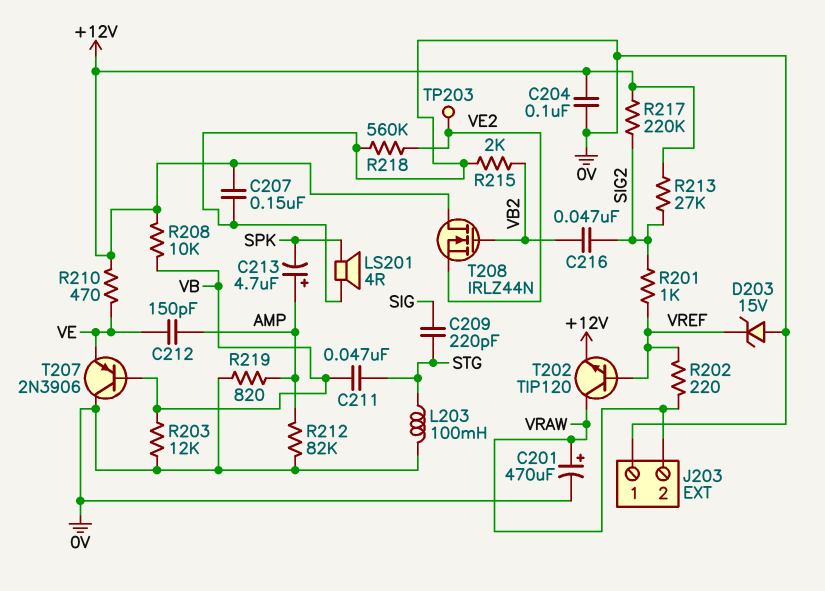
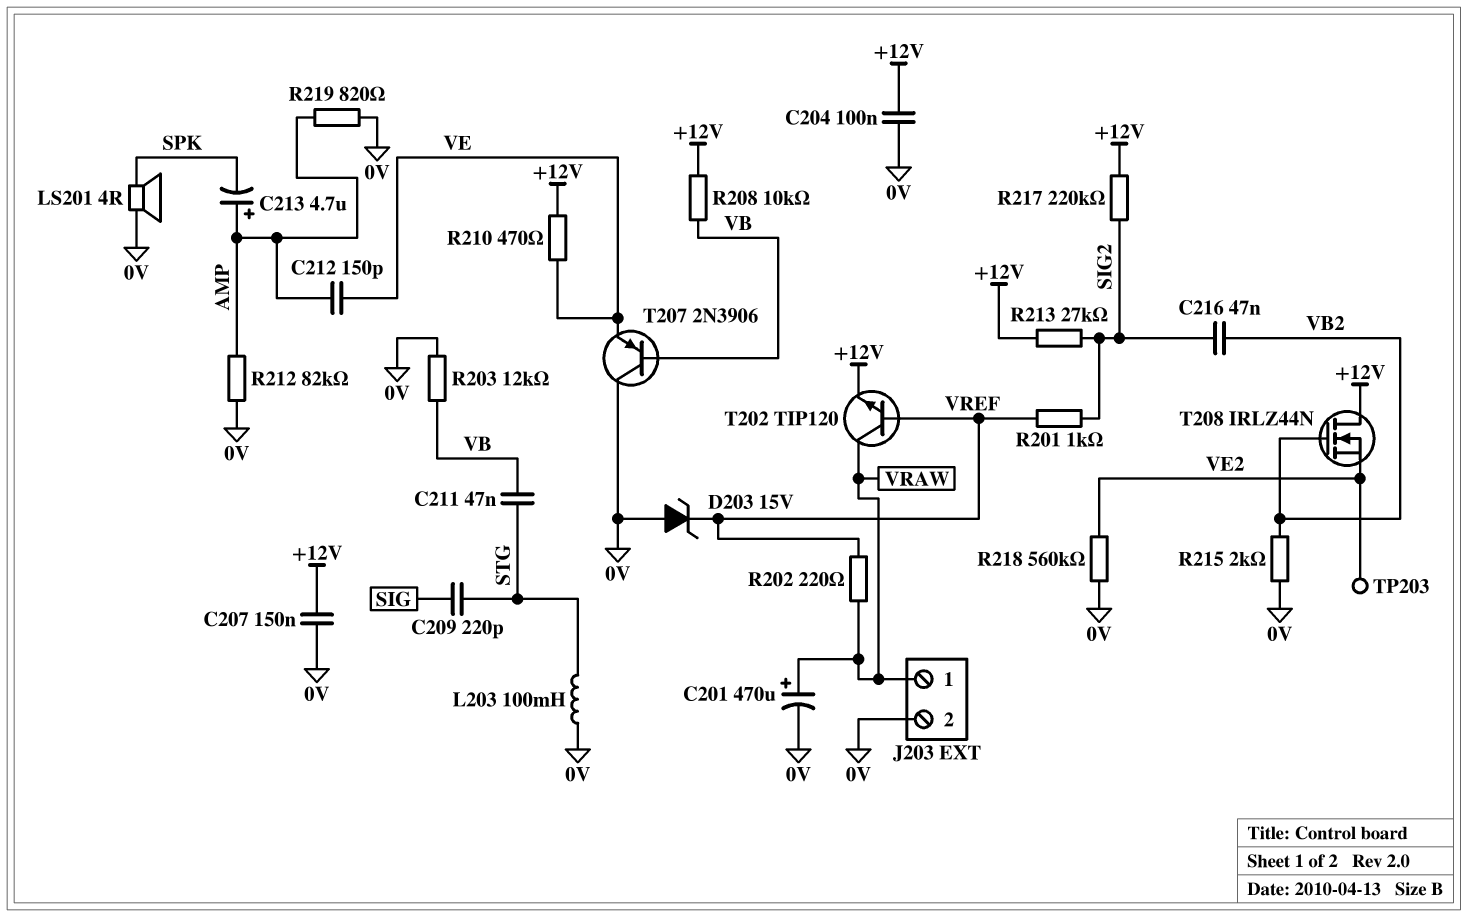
J203 pin 1: 0V -> VRAW
J203 pin 2: VRAW -> 0V

